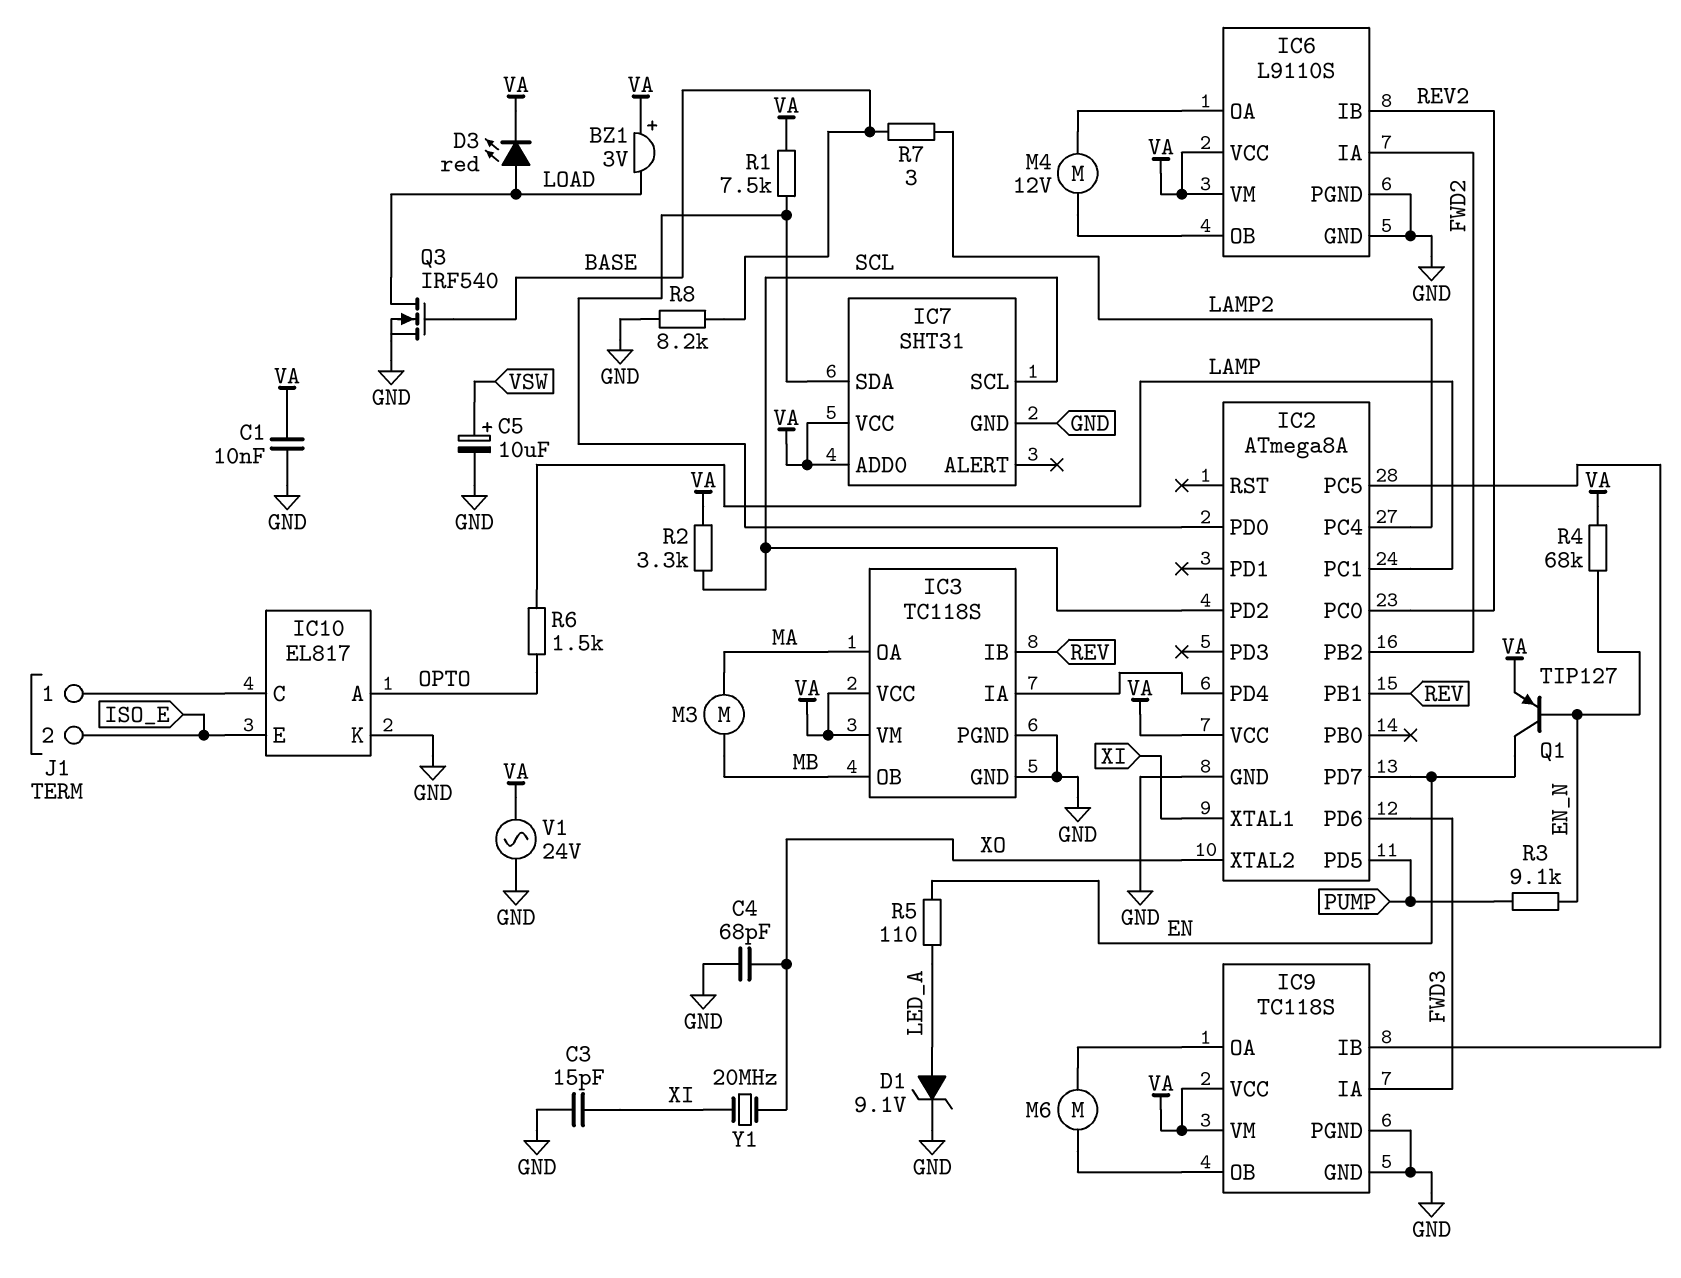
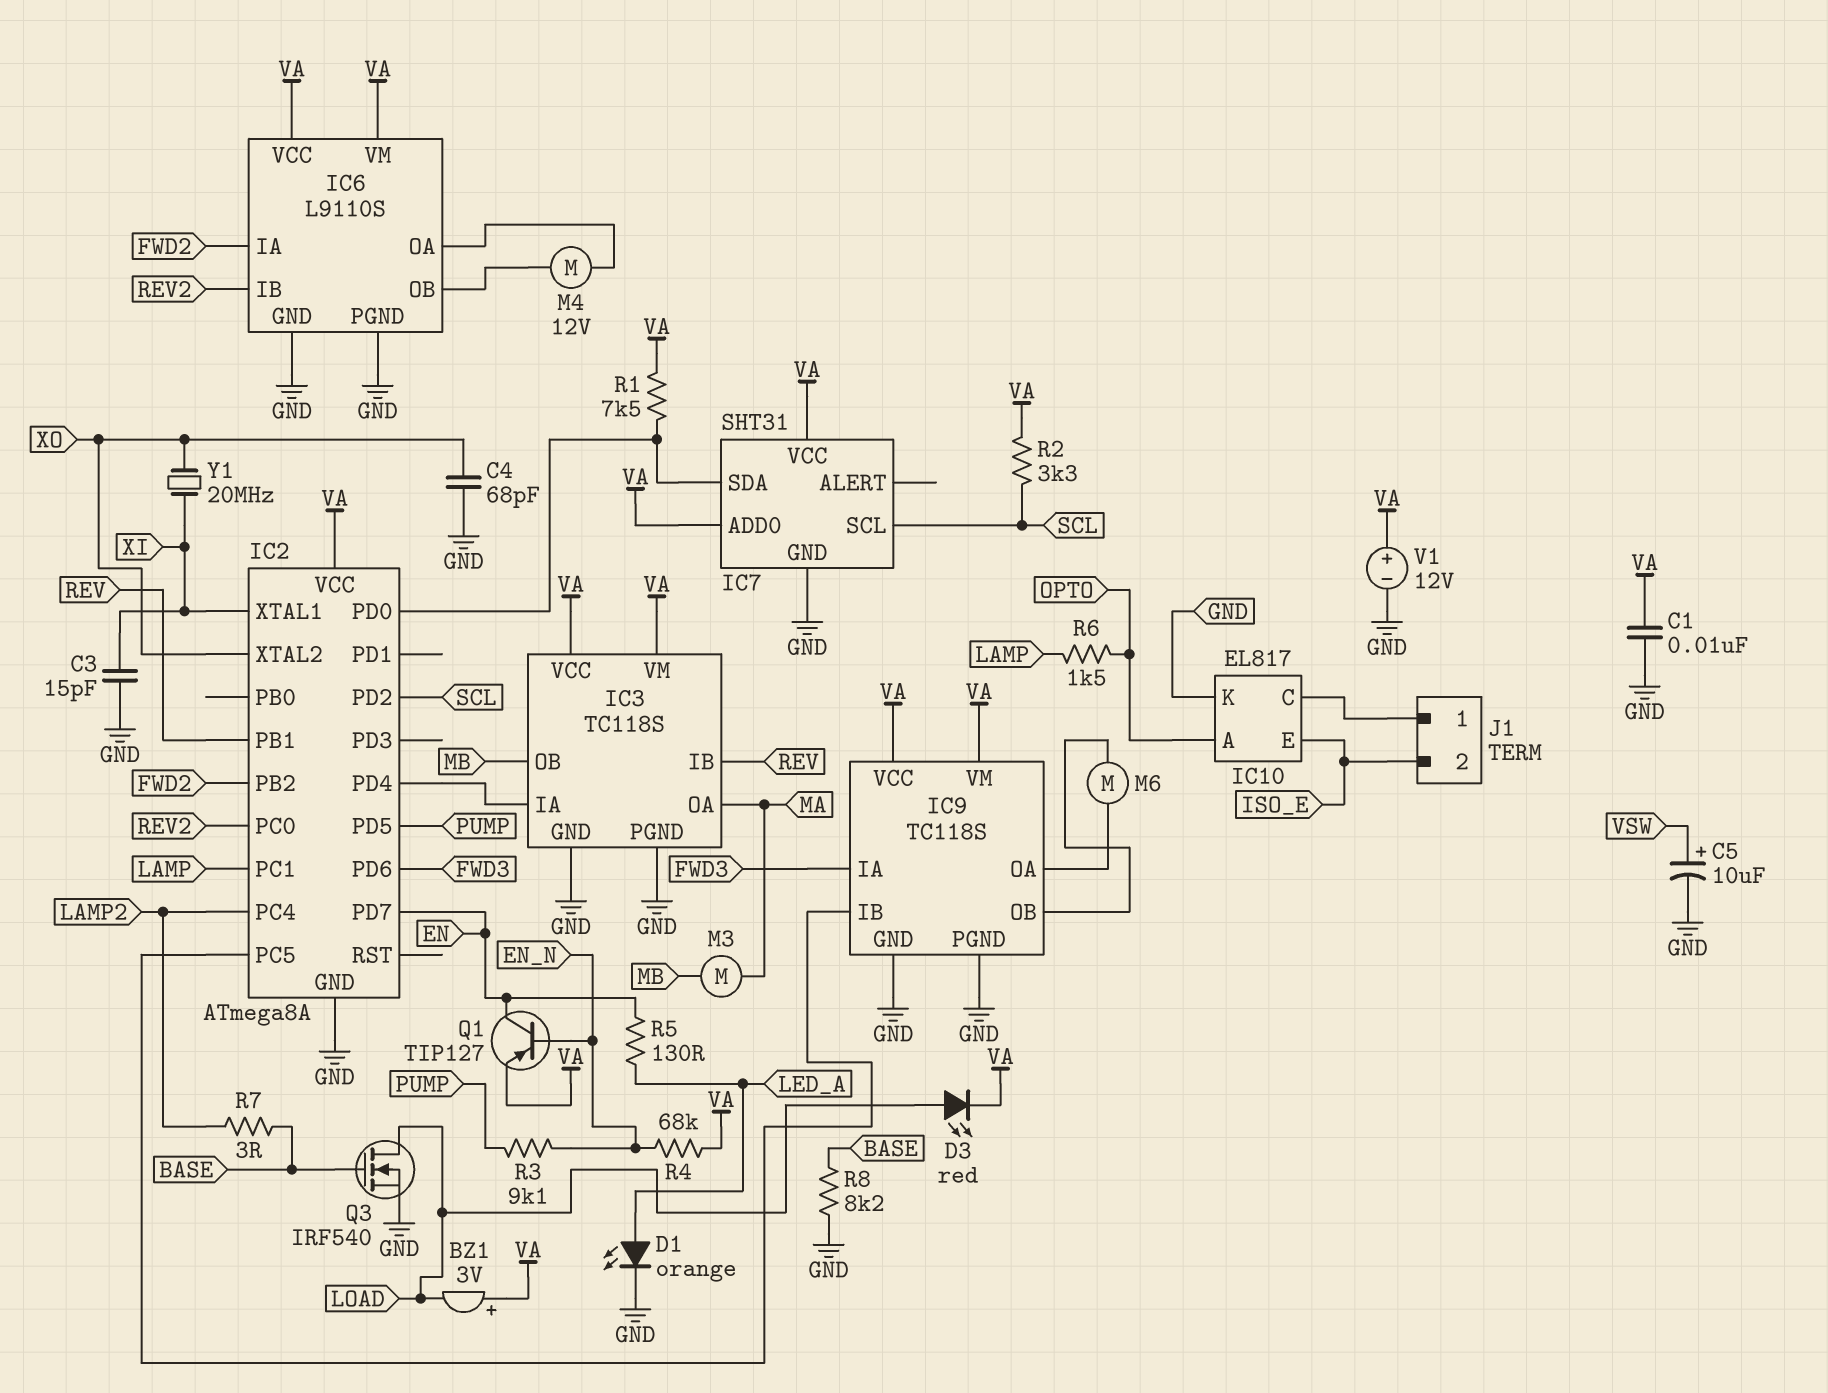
D1: zener 9.1V (A LED_A, K GND) -> LED orange (A LED_A, K GND)
R5: 110 (EN, LED_A) -> 130 (EN, LED_A)
V1: AC 24V (GND, VA) -> 12V (plus VA, minus GND)

